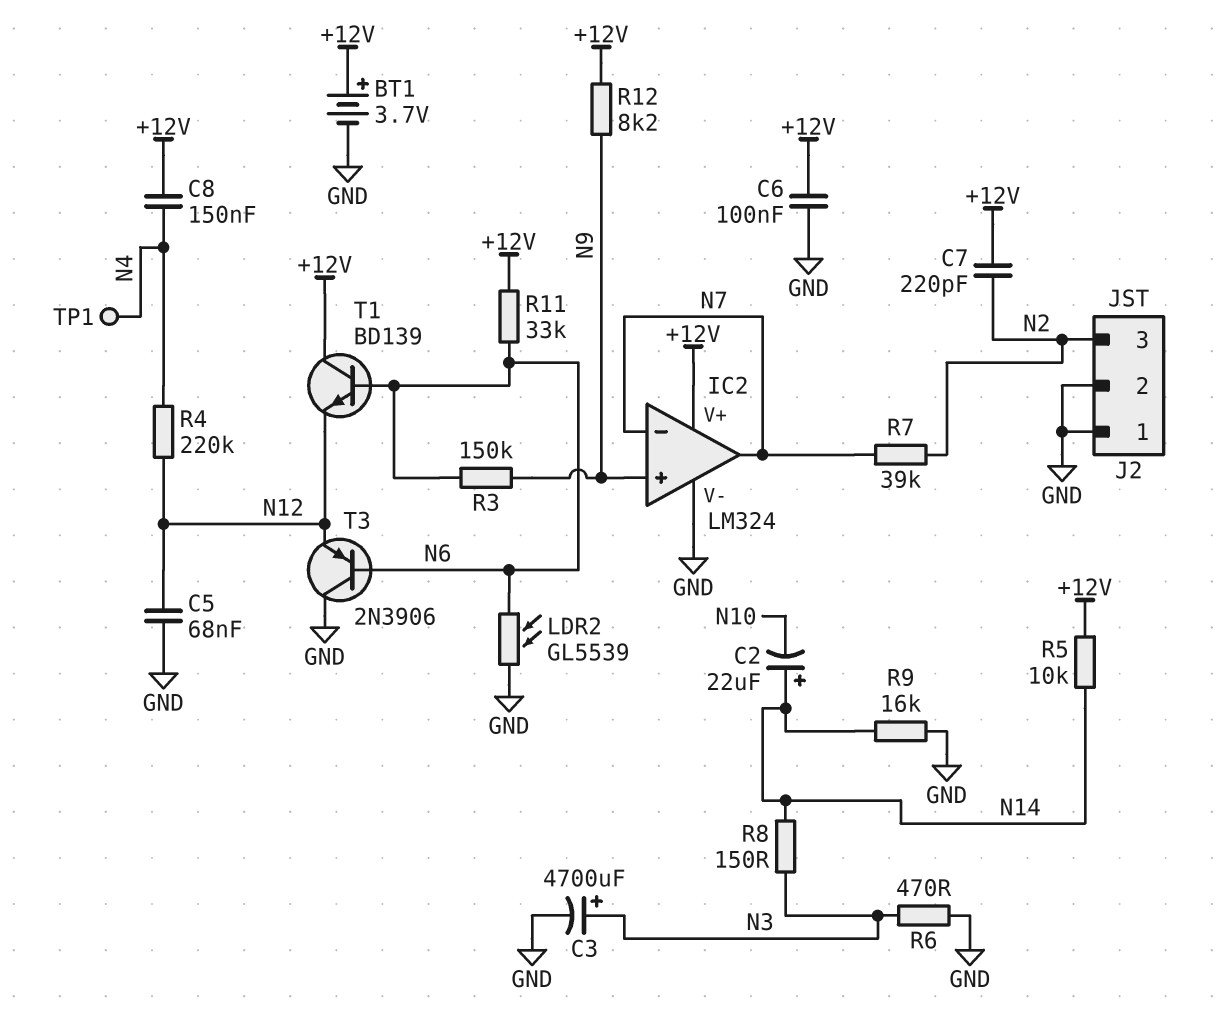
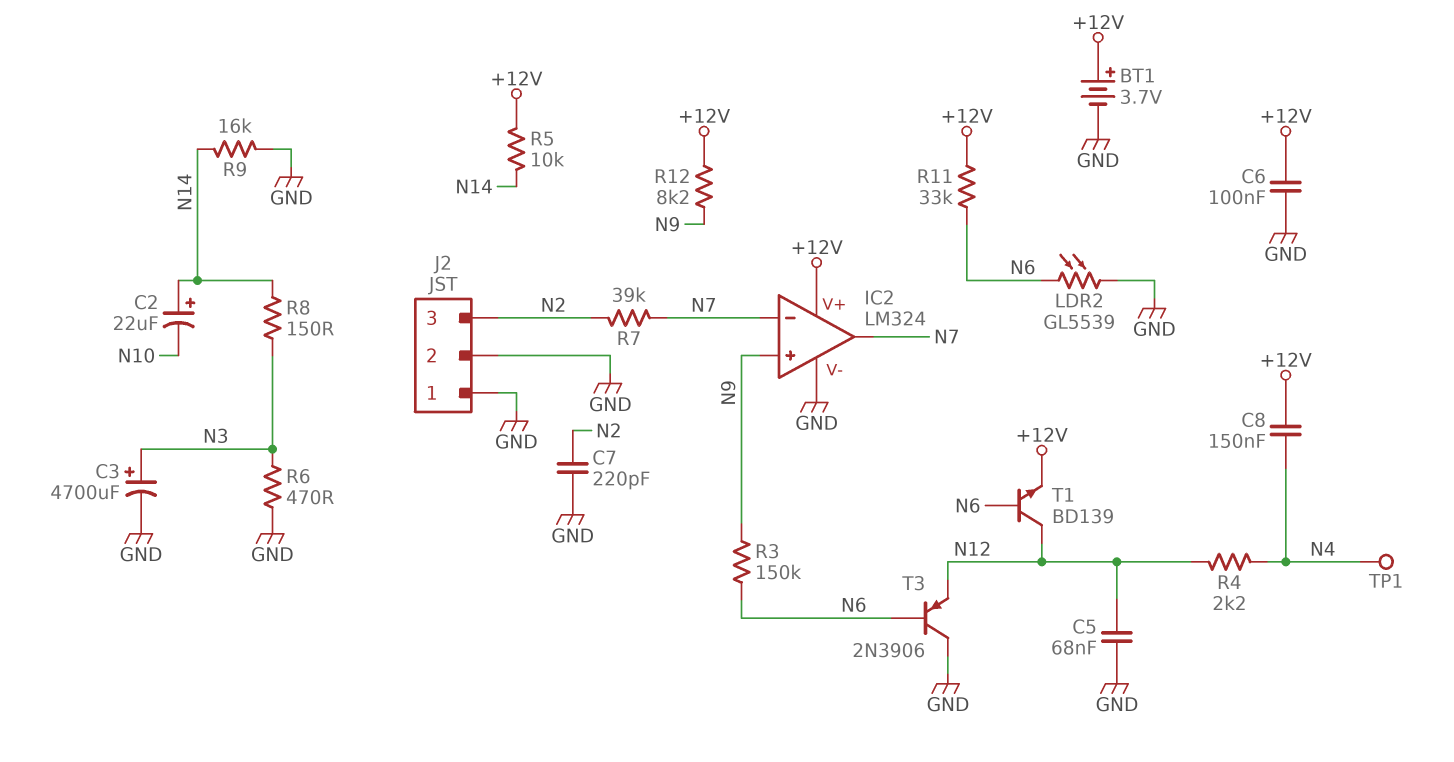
C7: 220pF (+12V, N2) -> 220pF (GND, N2)
R4: 220k (N4, N12) -> 2.2k (N4, N12)
T1: NPN BD139 (B N6, C +12V, E N12) -> NPN BD139 (B N6, C N12, E +12V)

